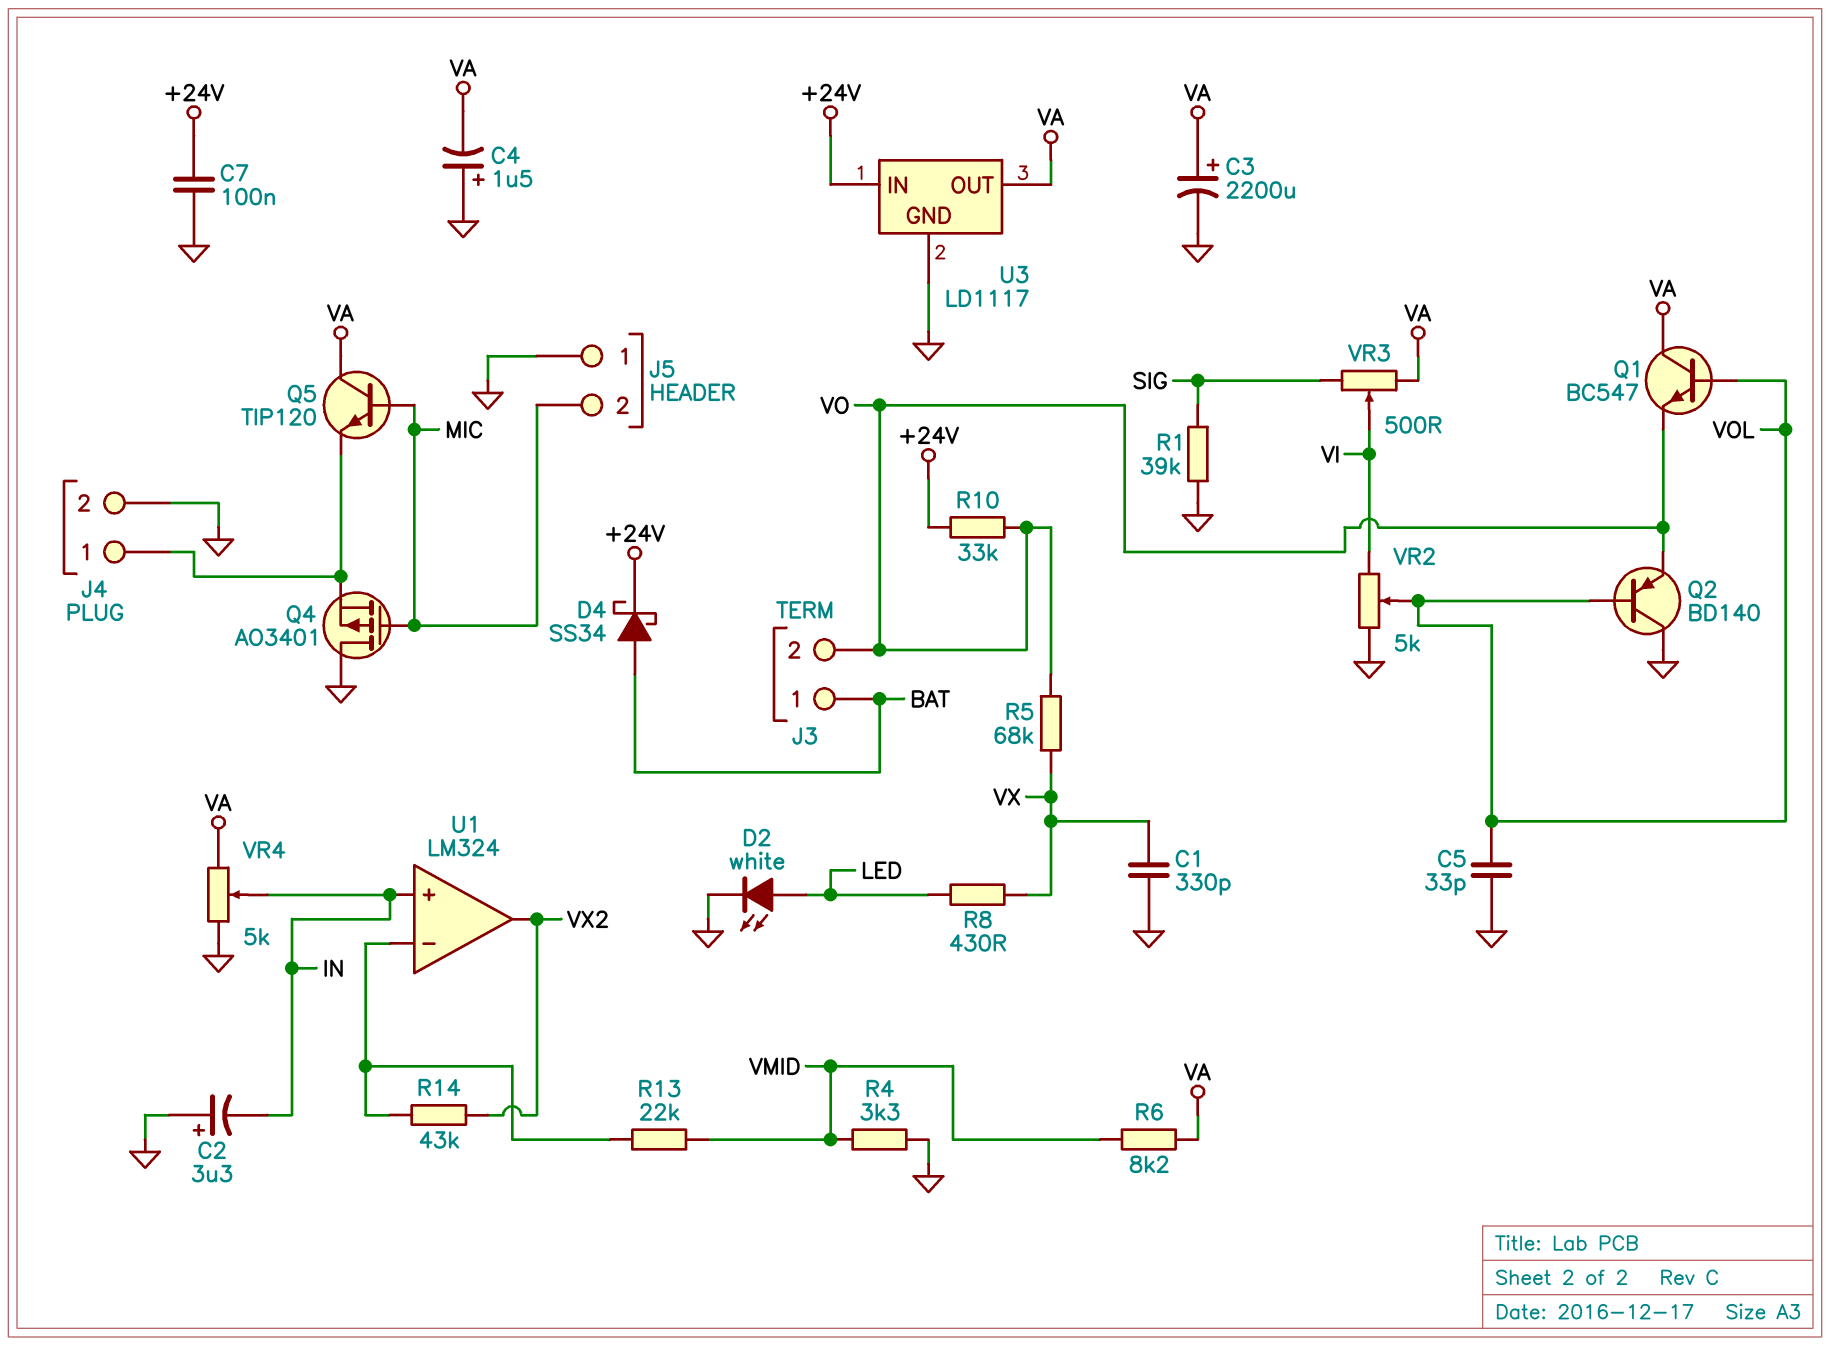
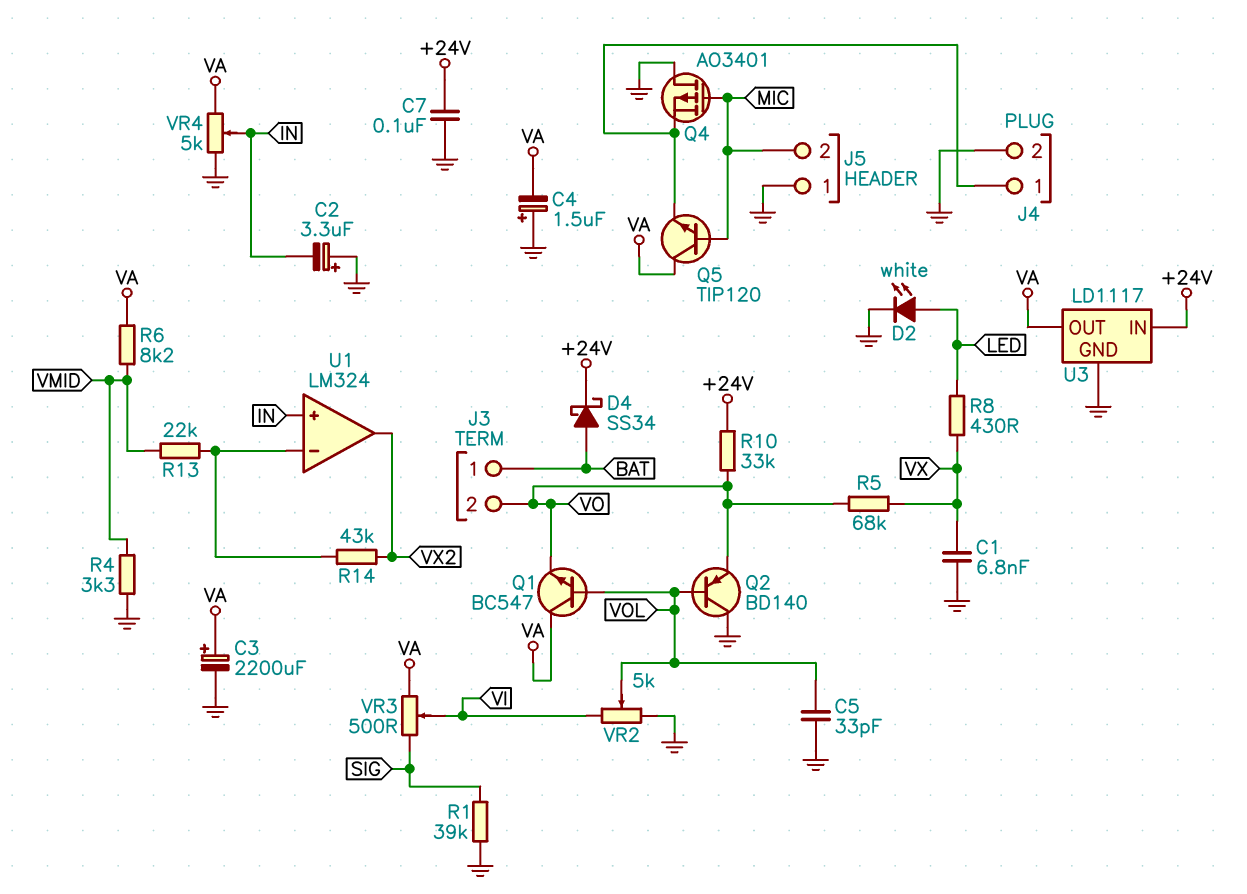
C1: 330pF (GND, VX) -> 6.8nF (GND, VX)

